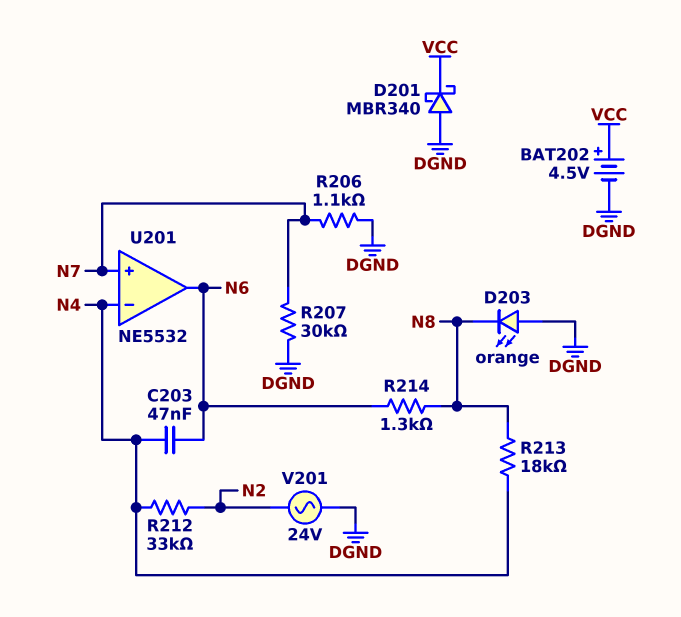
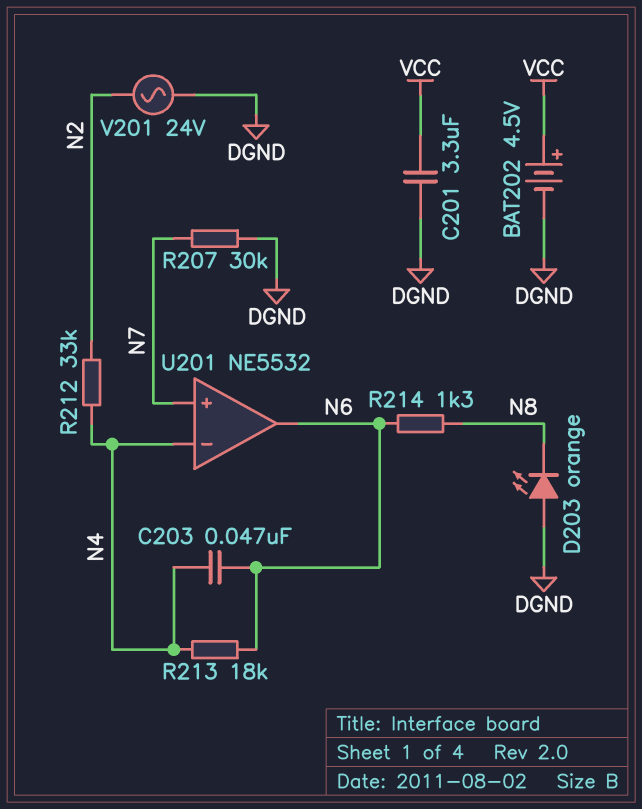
C201: none -> 3.3uF (DGND, VCC)
D201: schottky MBR340 (A DGND, K VCC) -> none
R206: 1.1k (DGND, N7) -> none
R213: 18k (N4, N8) -> 18k (N4, N6)

